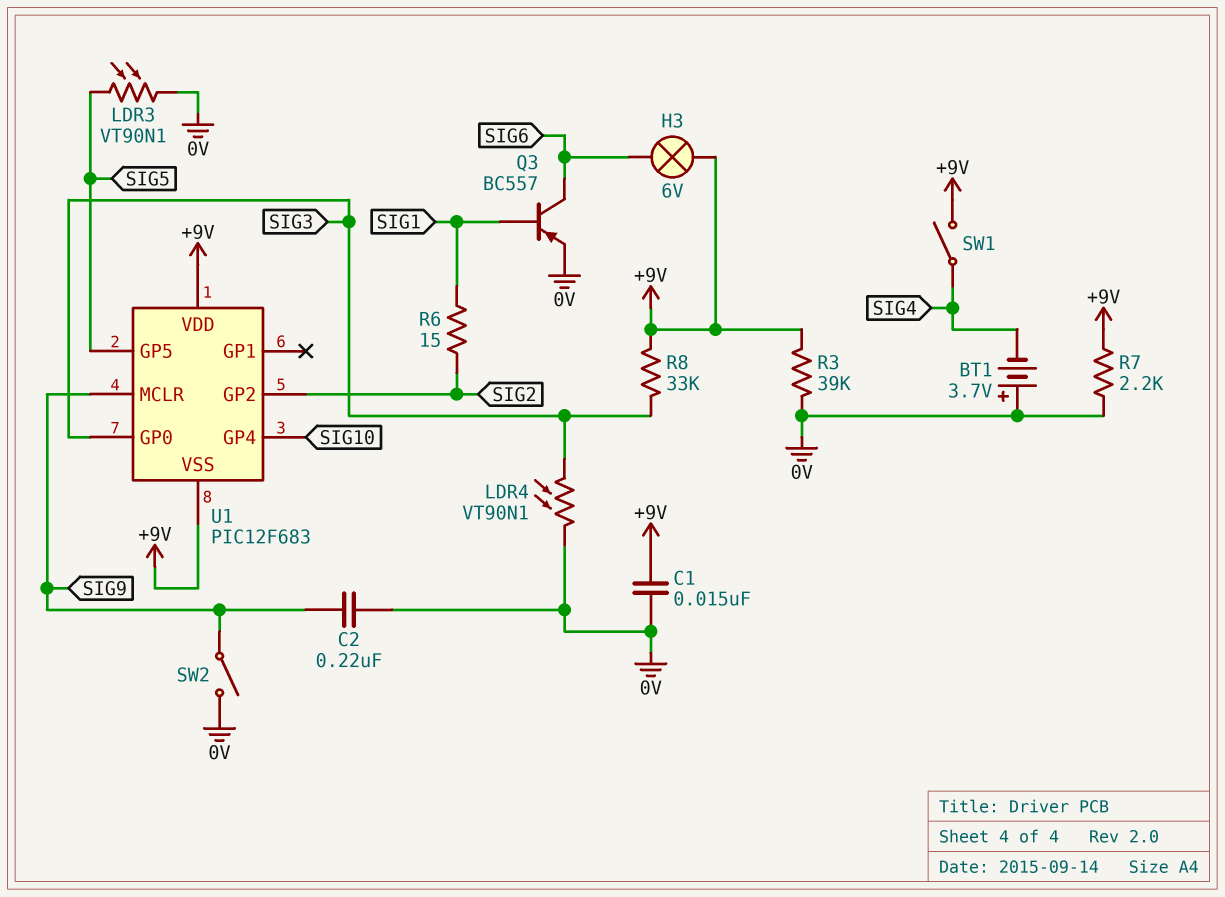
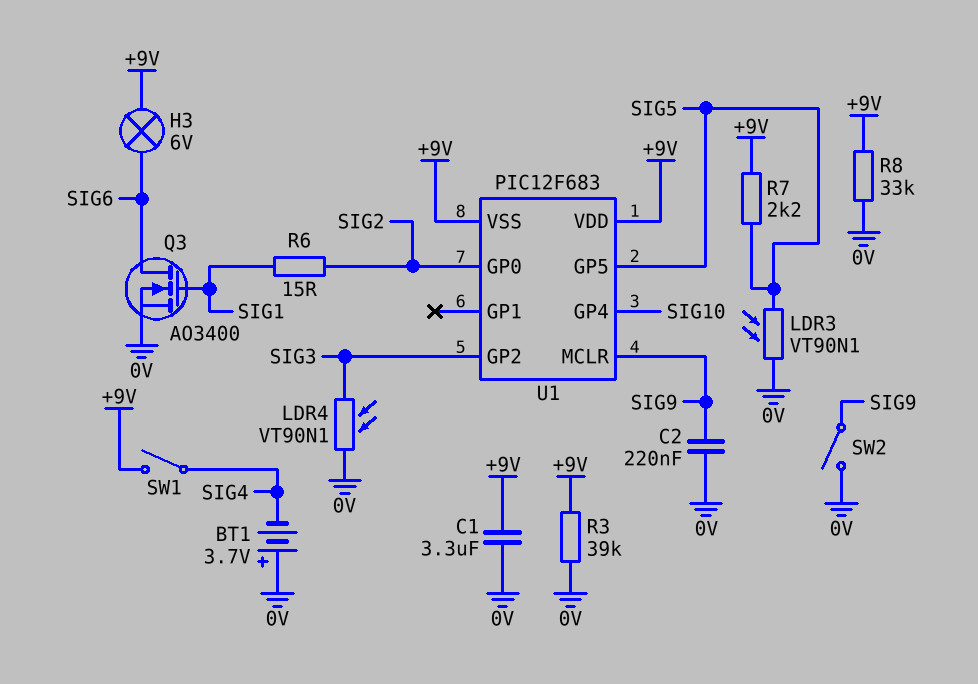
C1: 15nF (+9V, 0V) -> 3.3uF (+9V, 0V)
Q3: PNP BC557 (B SIG1, C SIG6, E 0V) -> NMOS AO3400 (G SIG1, D SIG6, S 0V)
R7: 2.2k (+9V, 0V) -> 2.2k (+9V, SIG5)
R8: 33k (+9V, SIG3) -> 33k (+9V, 0V)
U1 pin GP0: SIG3 -> SIG2
U1 pin GP2: SIG2 -> SIG3

